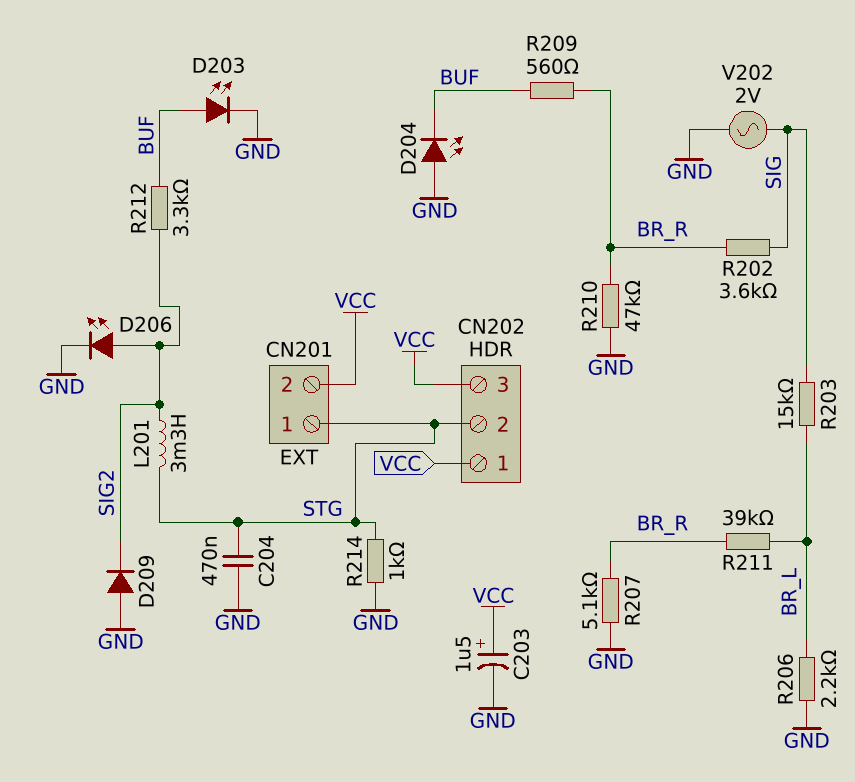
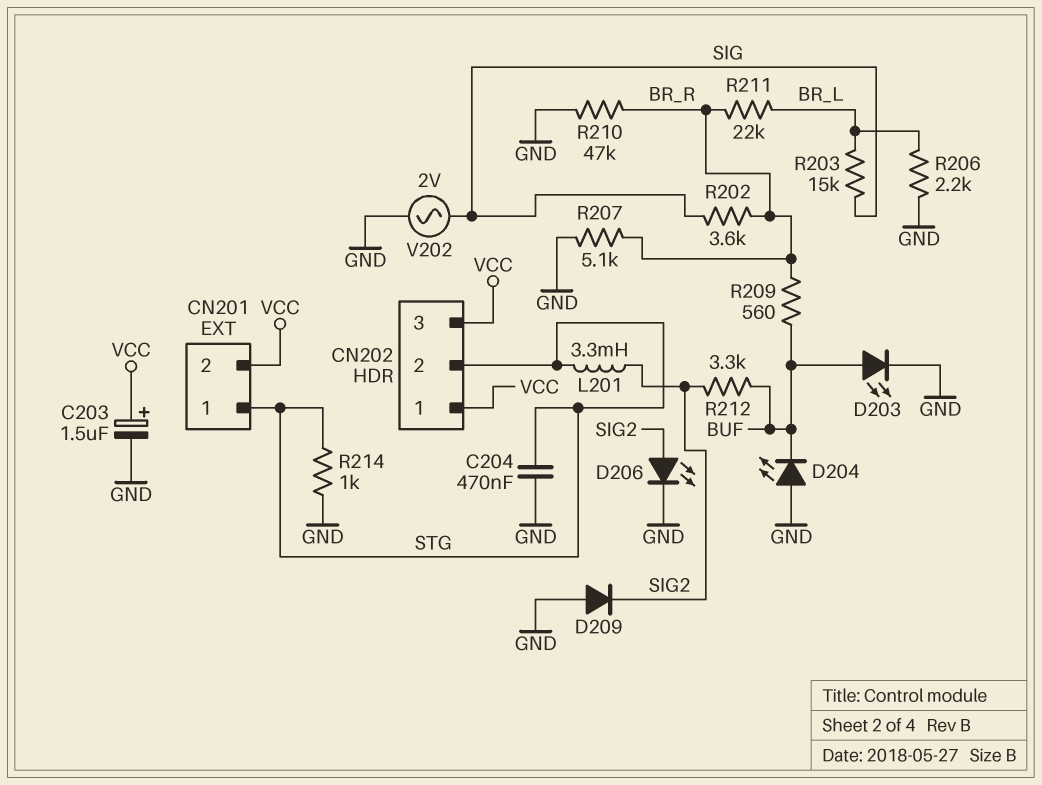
R211: 39k (BR_L, BR_R) -> 22k (BR_L, BR_R)

